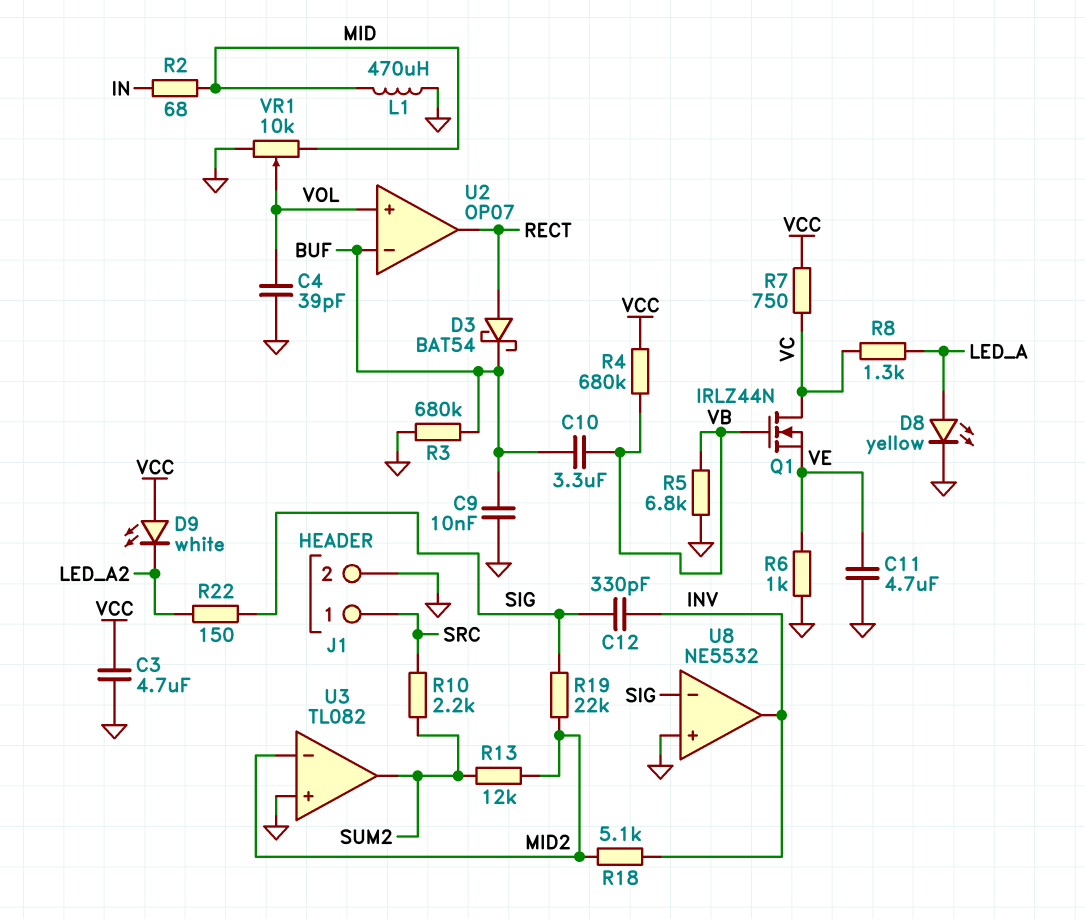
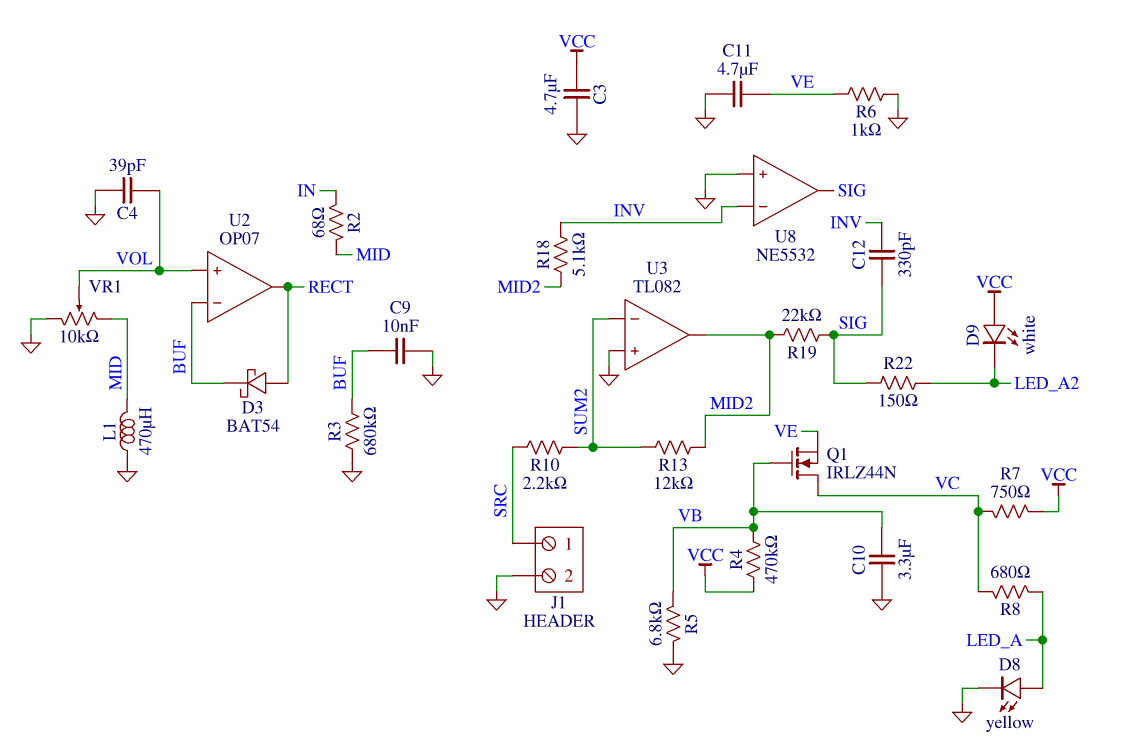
C10: 3.3uF (BUF, VB) -> 3.3uF (GND, VB)
R4: 680k (VB, VCC) -> 470k (VB, VCC)
R8: 1.3k (LED_A, VC) -> 680 (LED_A, VC)
U3 pin in-: MID2 -> SUM2
U3 pin out: SUM2 -> MID2
U8 pin in-: SIG -> INV
U8 pin out: INV -> SIG

